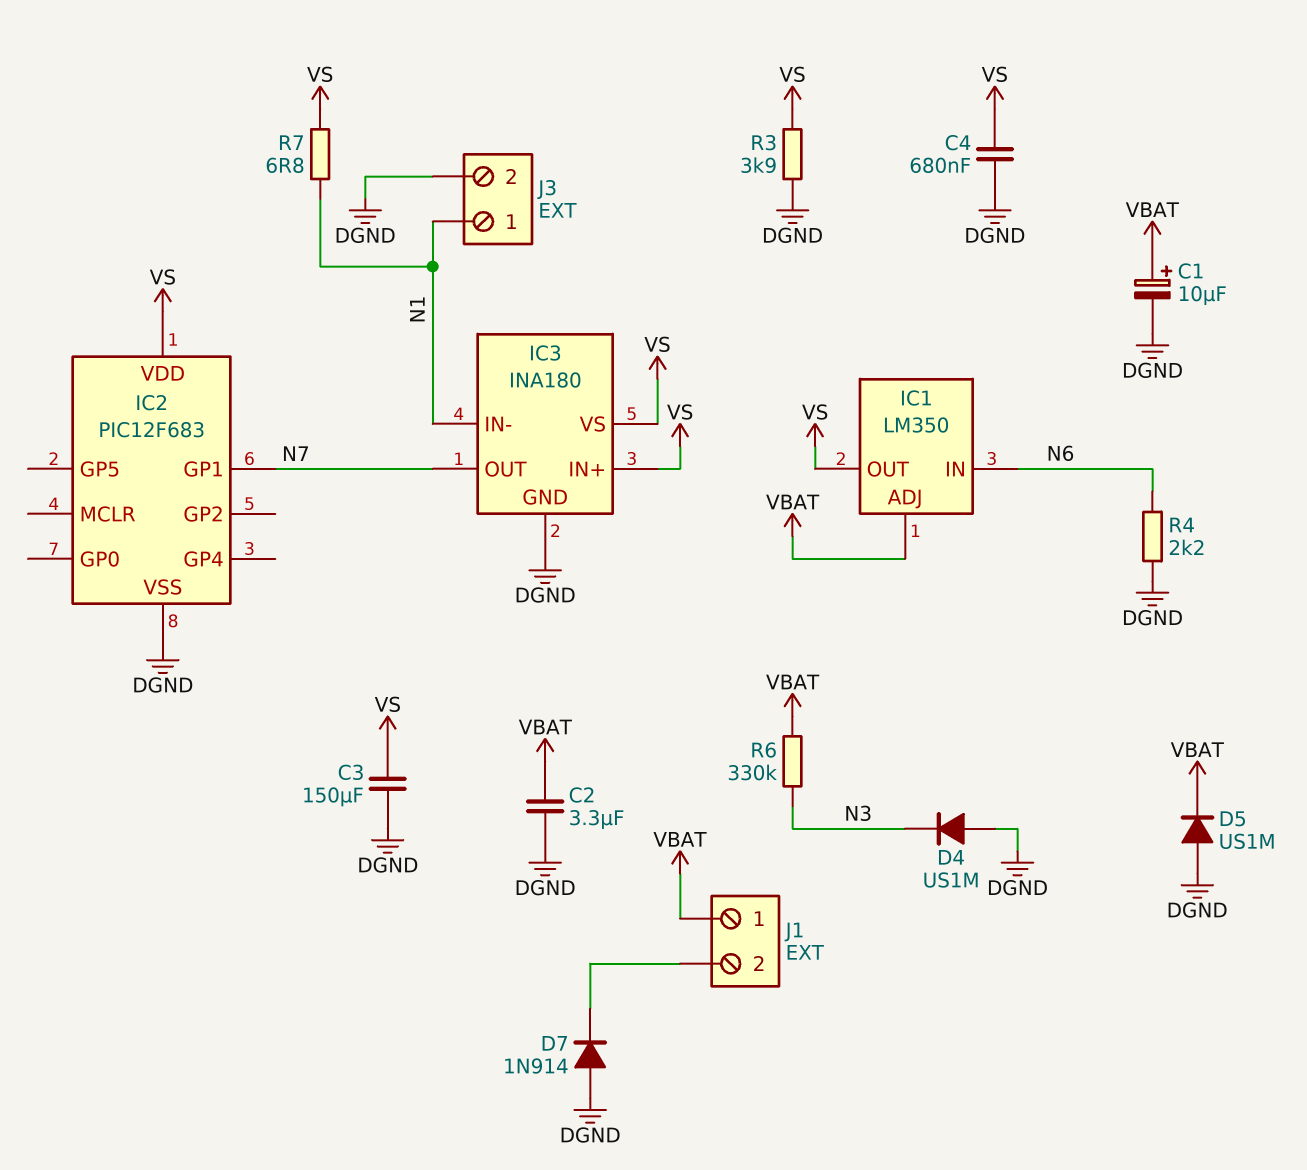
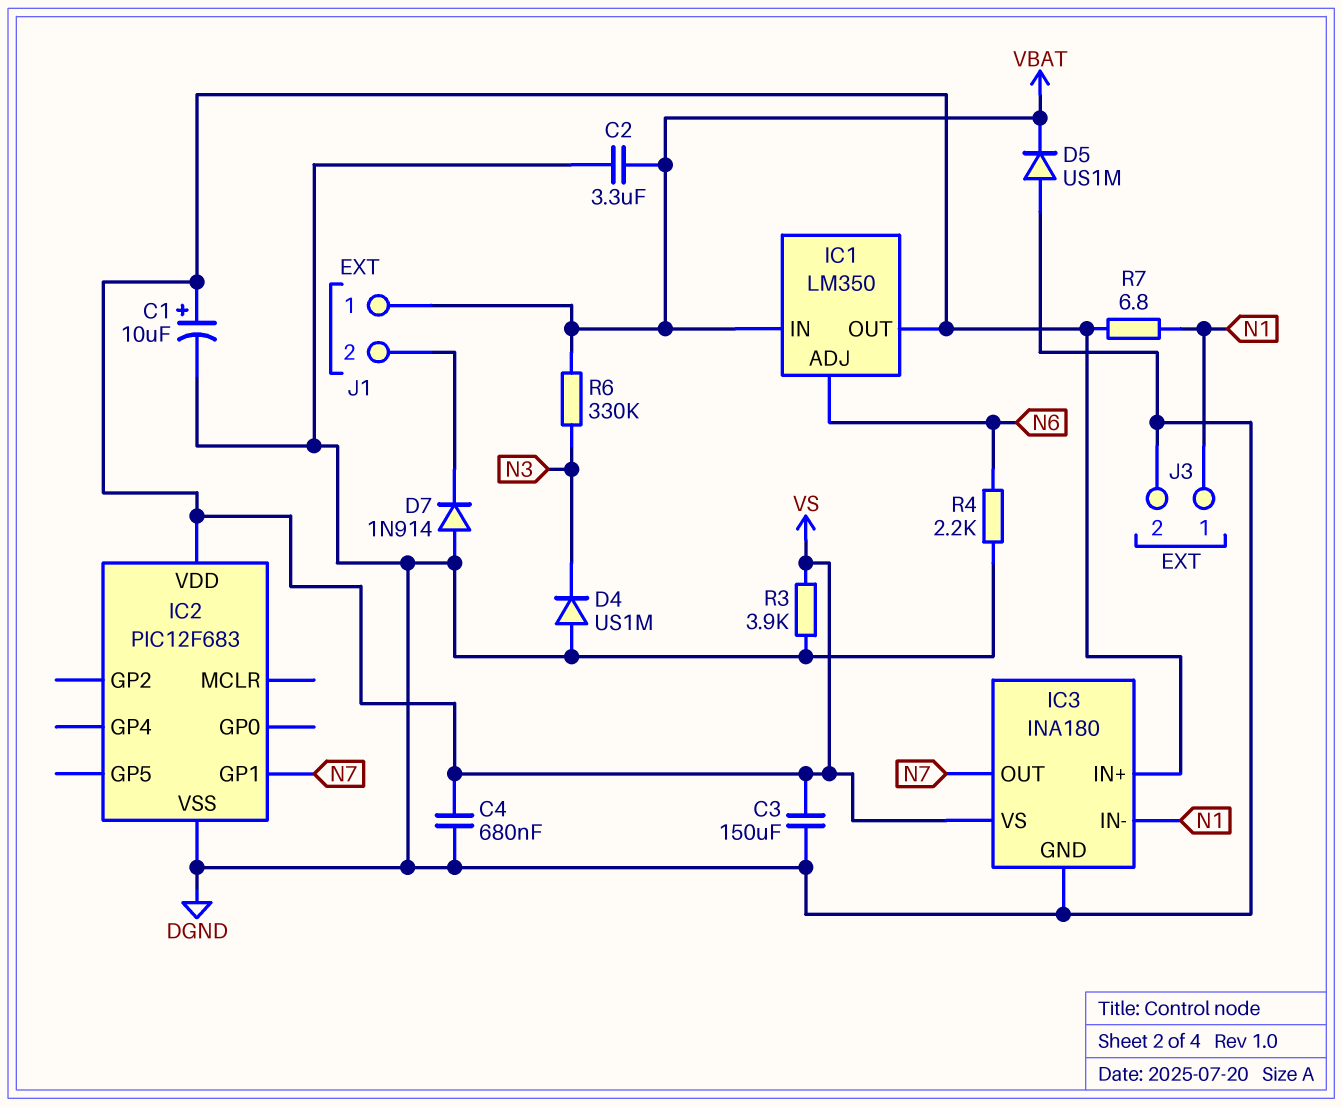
C1: 10uF (plus VBAT, minus DGND) -> 10uF (plus VS, minus DGND)
IC1 pin ADJ: VBAT -> N6
IC1 pin IN: N6 -> VBAT

